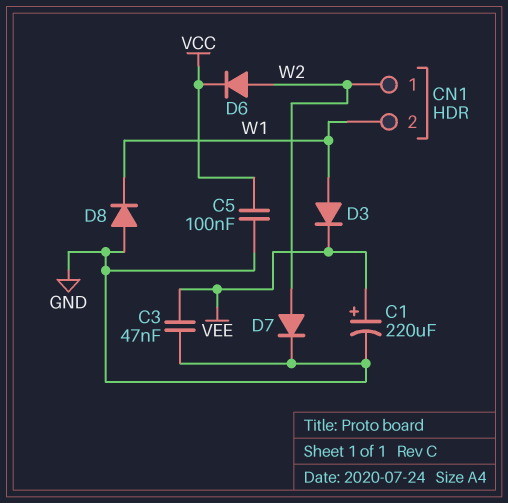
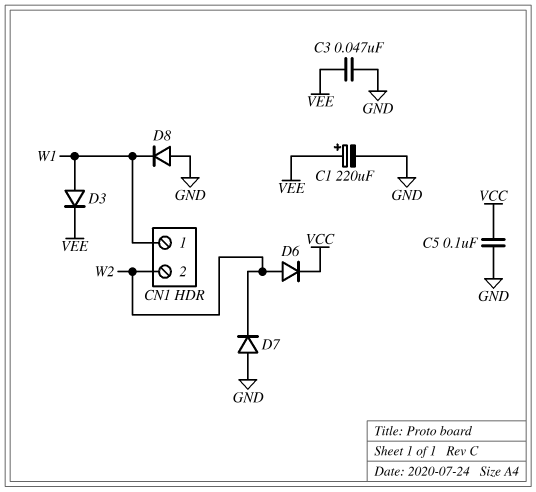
CN1 pin 1: W2 -> W1
CN1 pin 2: W1 -> W2
D7: diode (A W2, K GND) -> diode (A GND, K W2)

